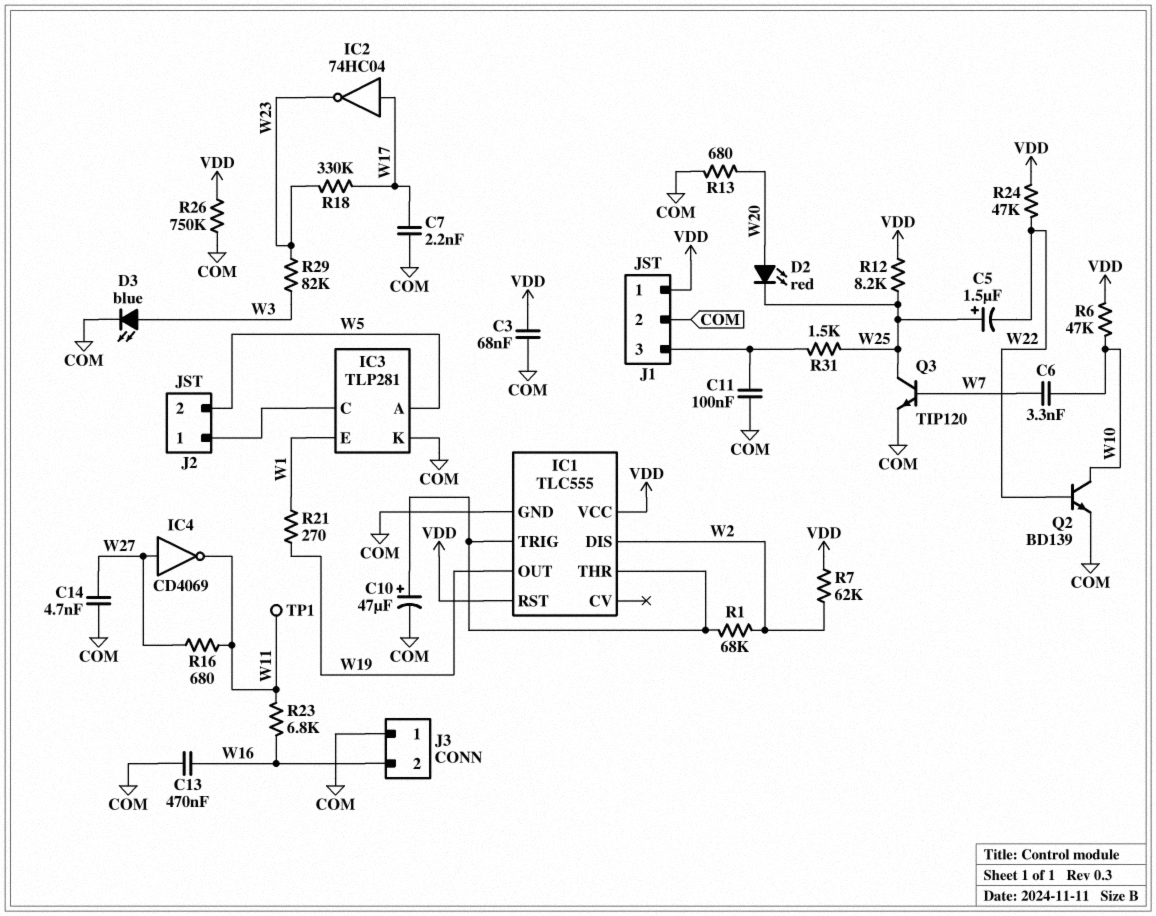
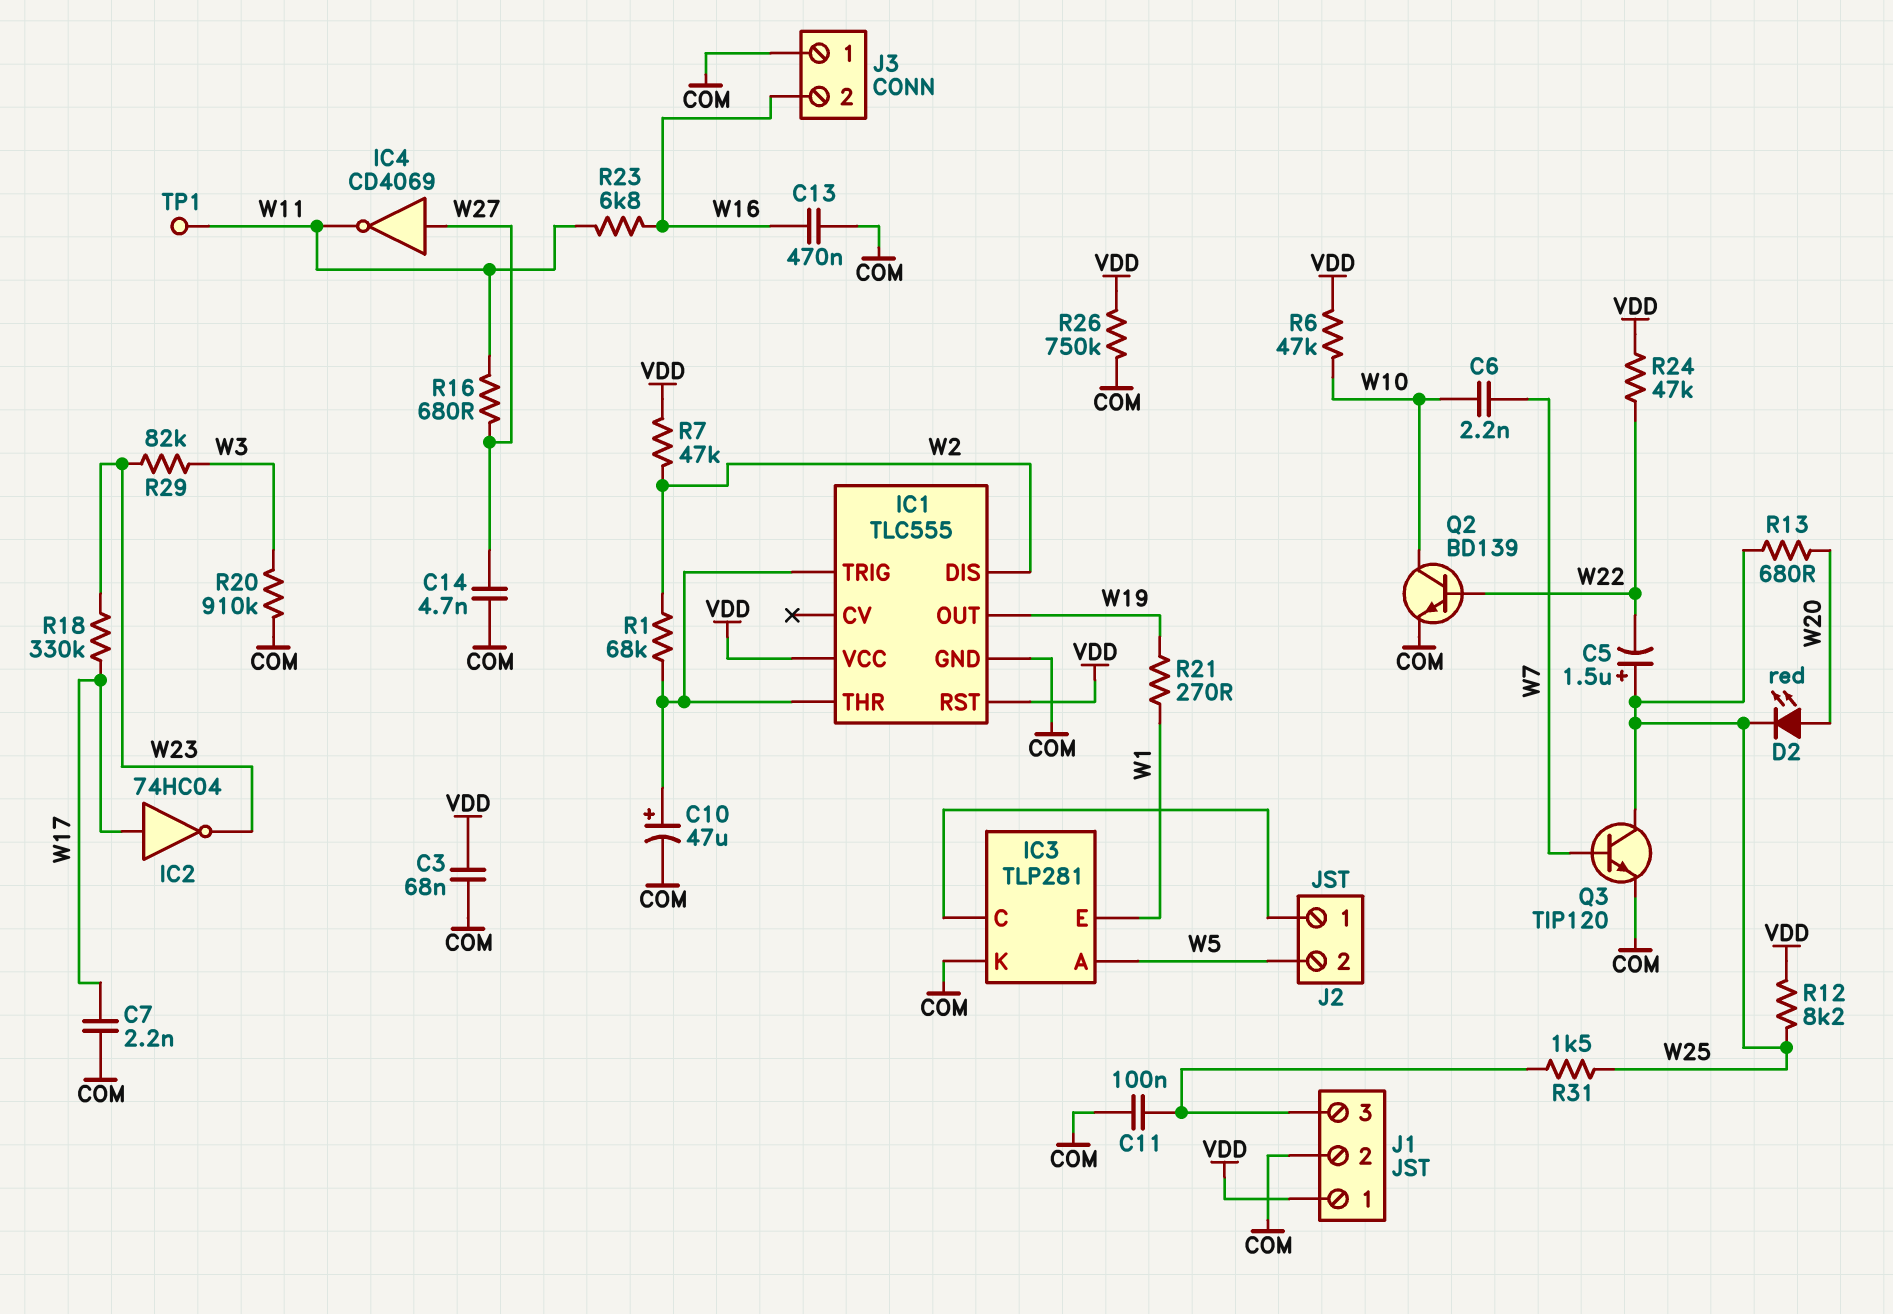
C6: 3.3nF (W7, W10) -> 2.2nF (W7, W10)
D3: LED blue (A W3, K COM) -> none
R7: 62k (VDD, W2) -> 47k (VDD, W2)
R13: 680 (COM, W20) -> 680 (W20, W25)
R20: none -> 910k (COM, W3)

